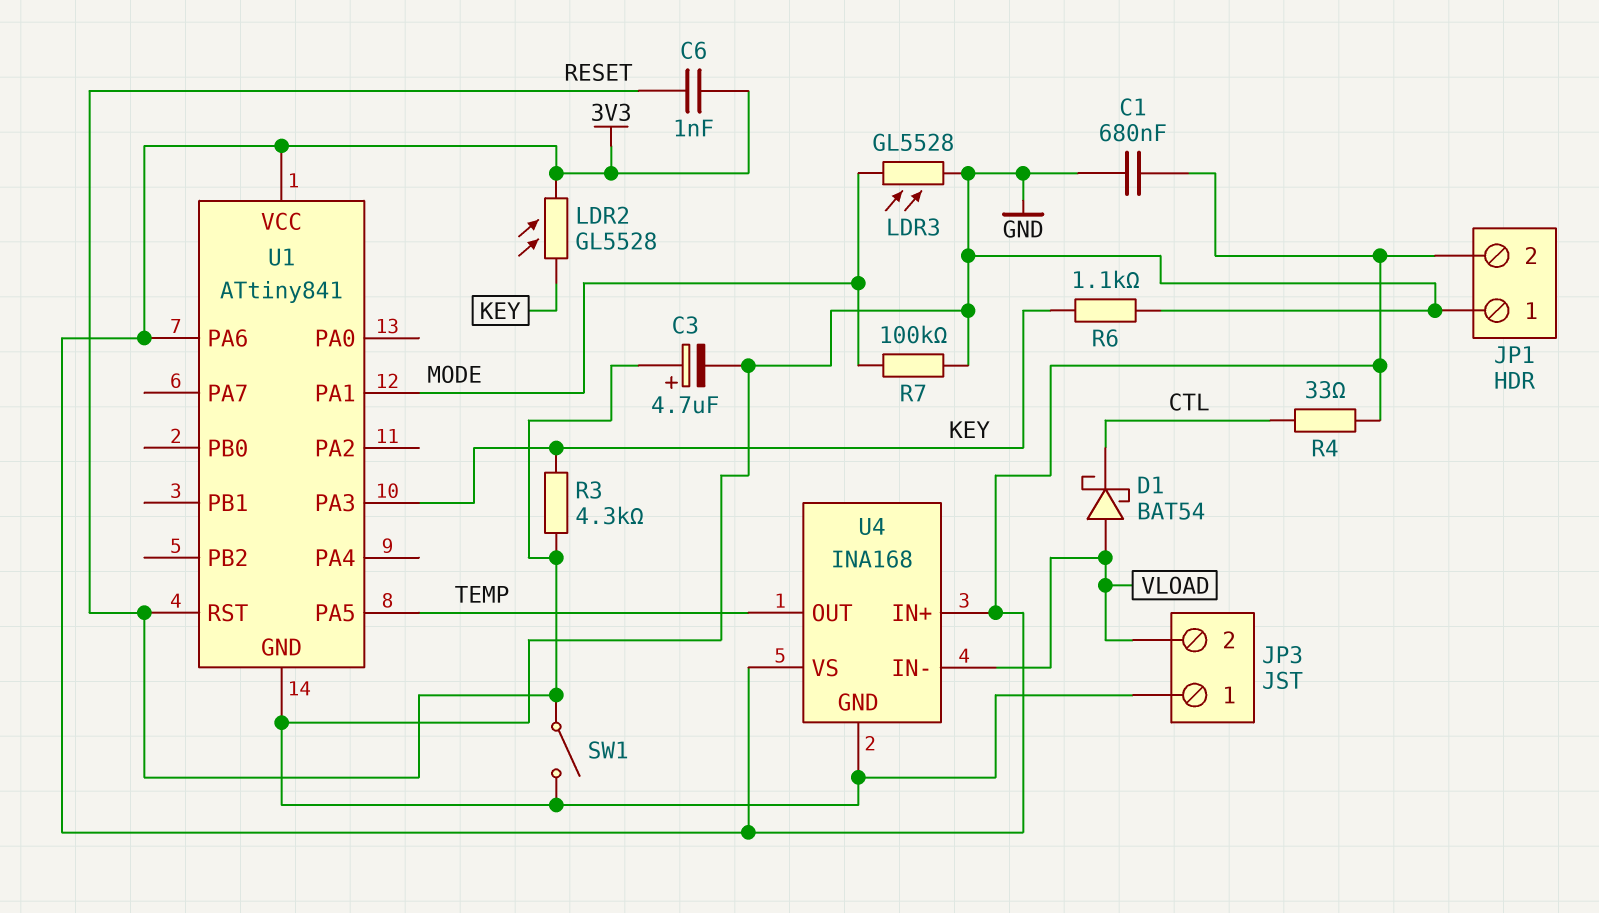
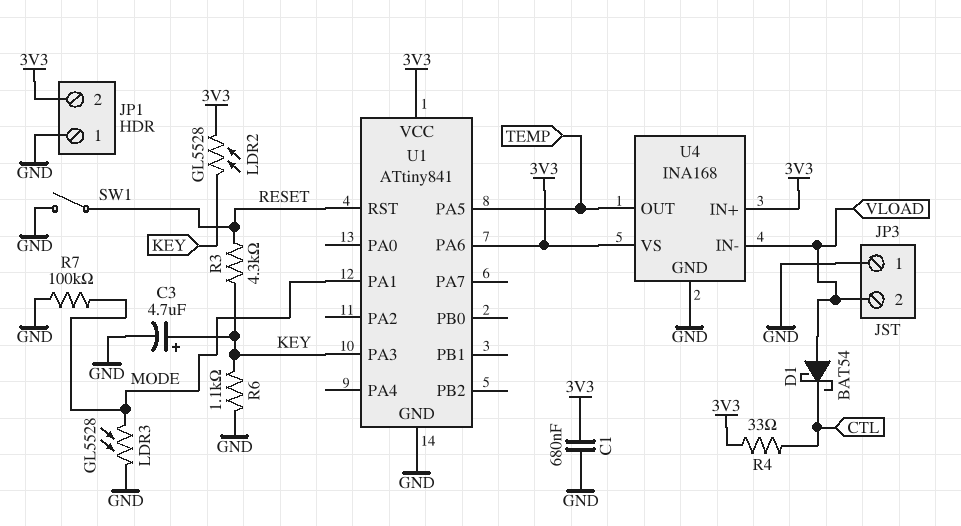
C3: 4.7uF (plus RESET, minus GND) -> 4.7uF (plus KEY, minus GND)
C6: 1nF (3V3, RESET) -> none

